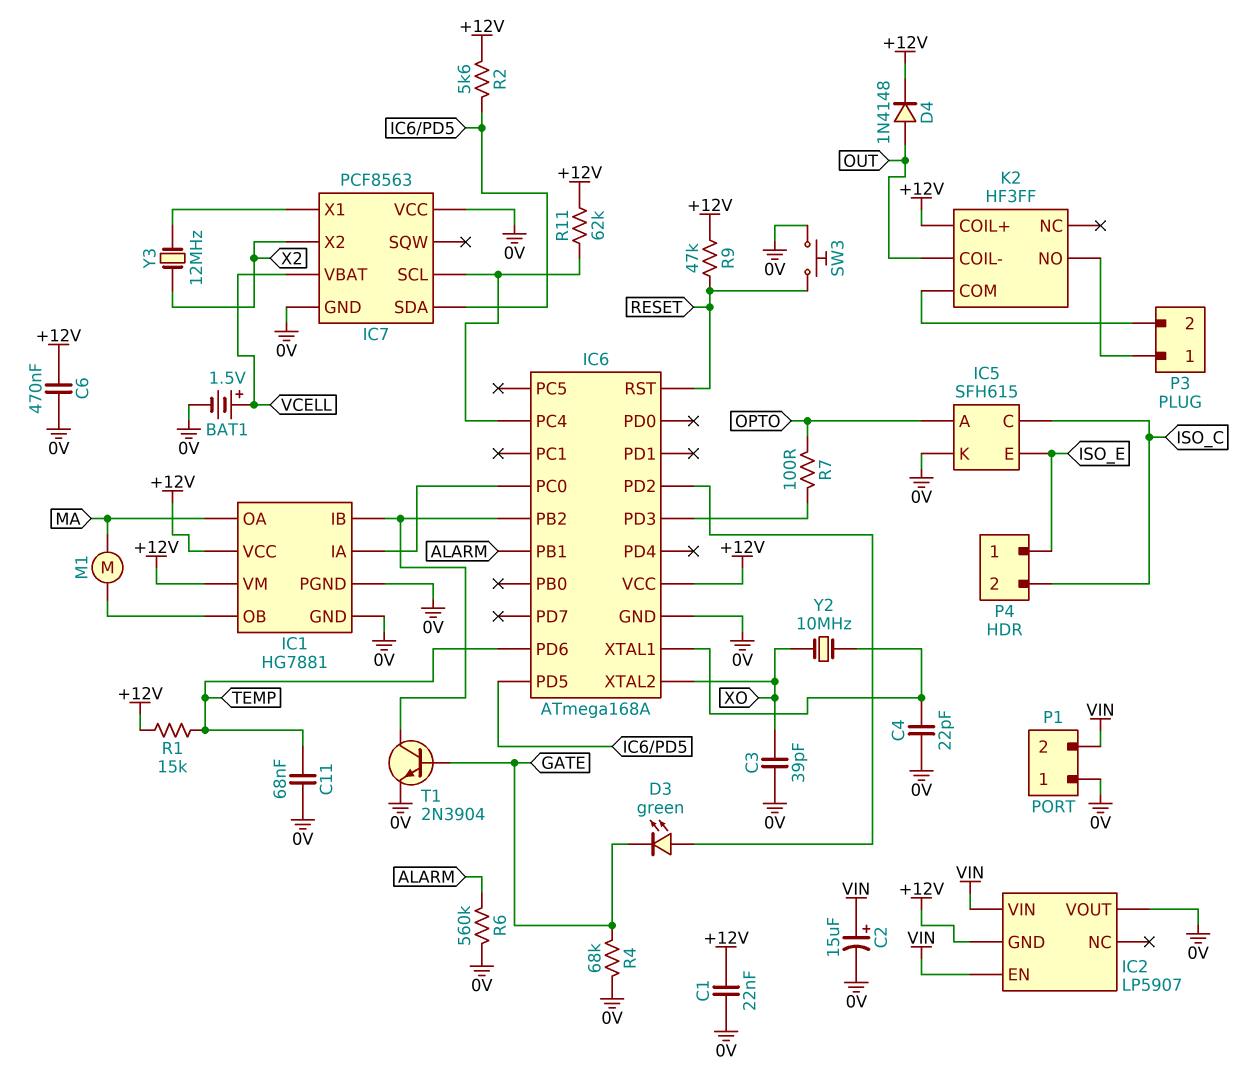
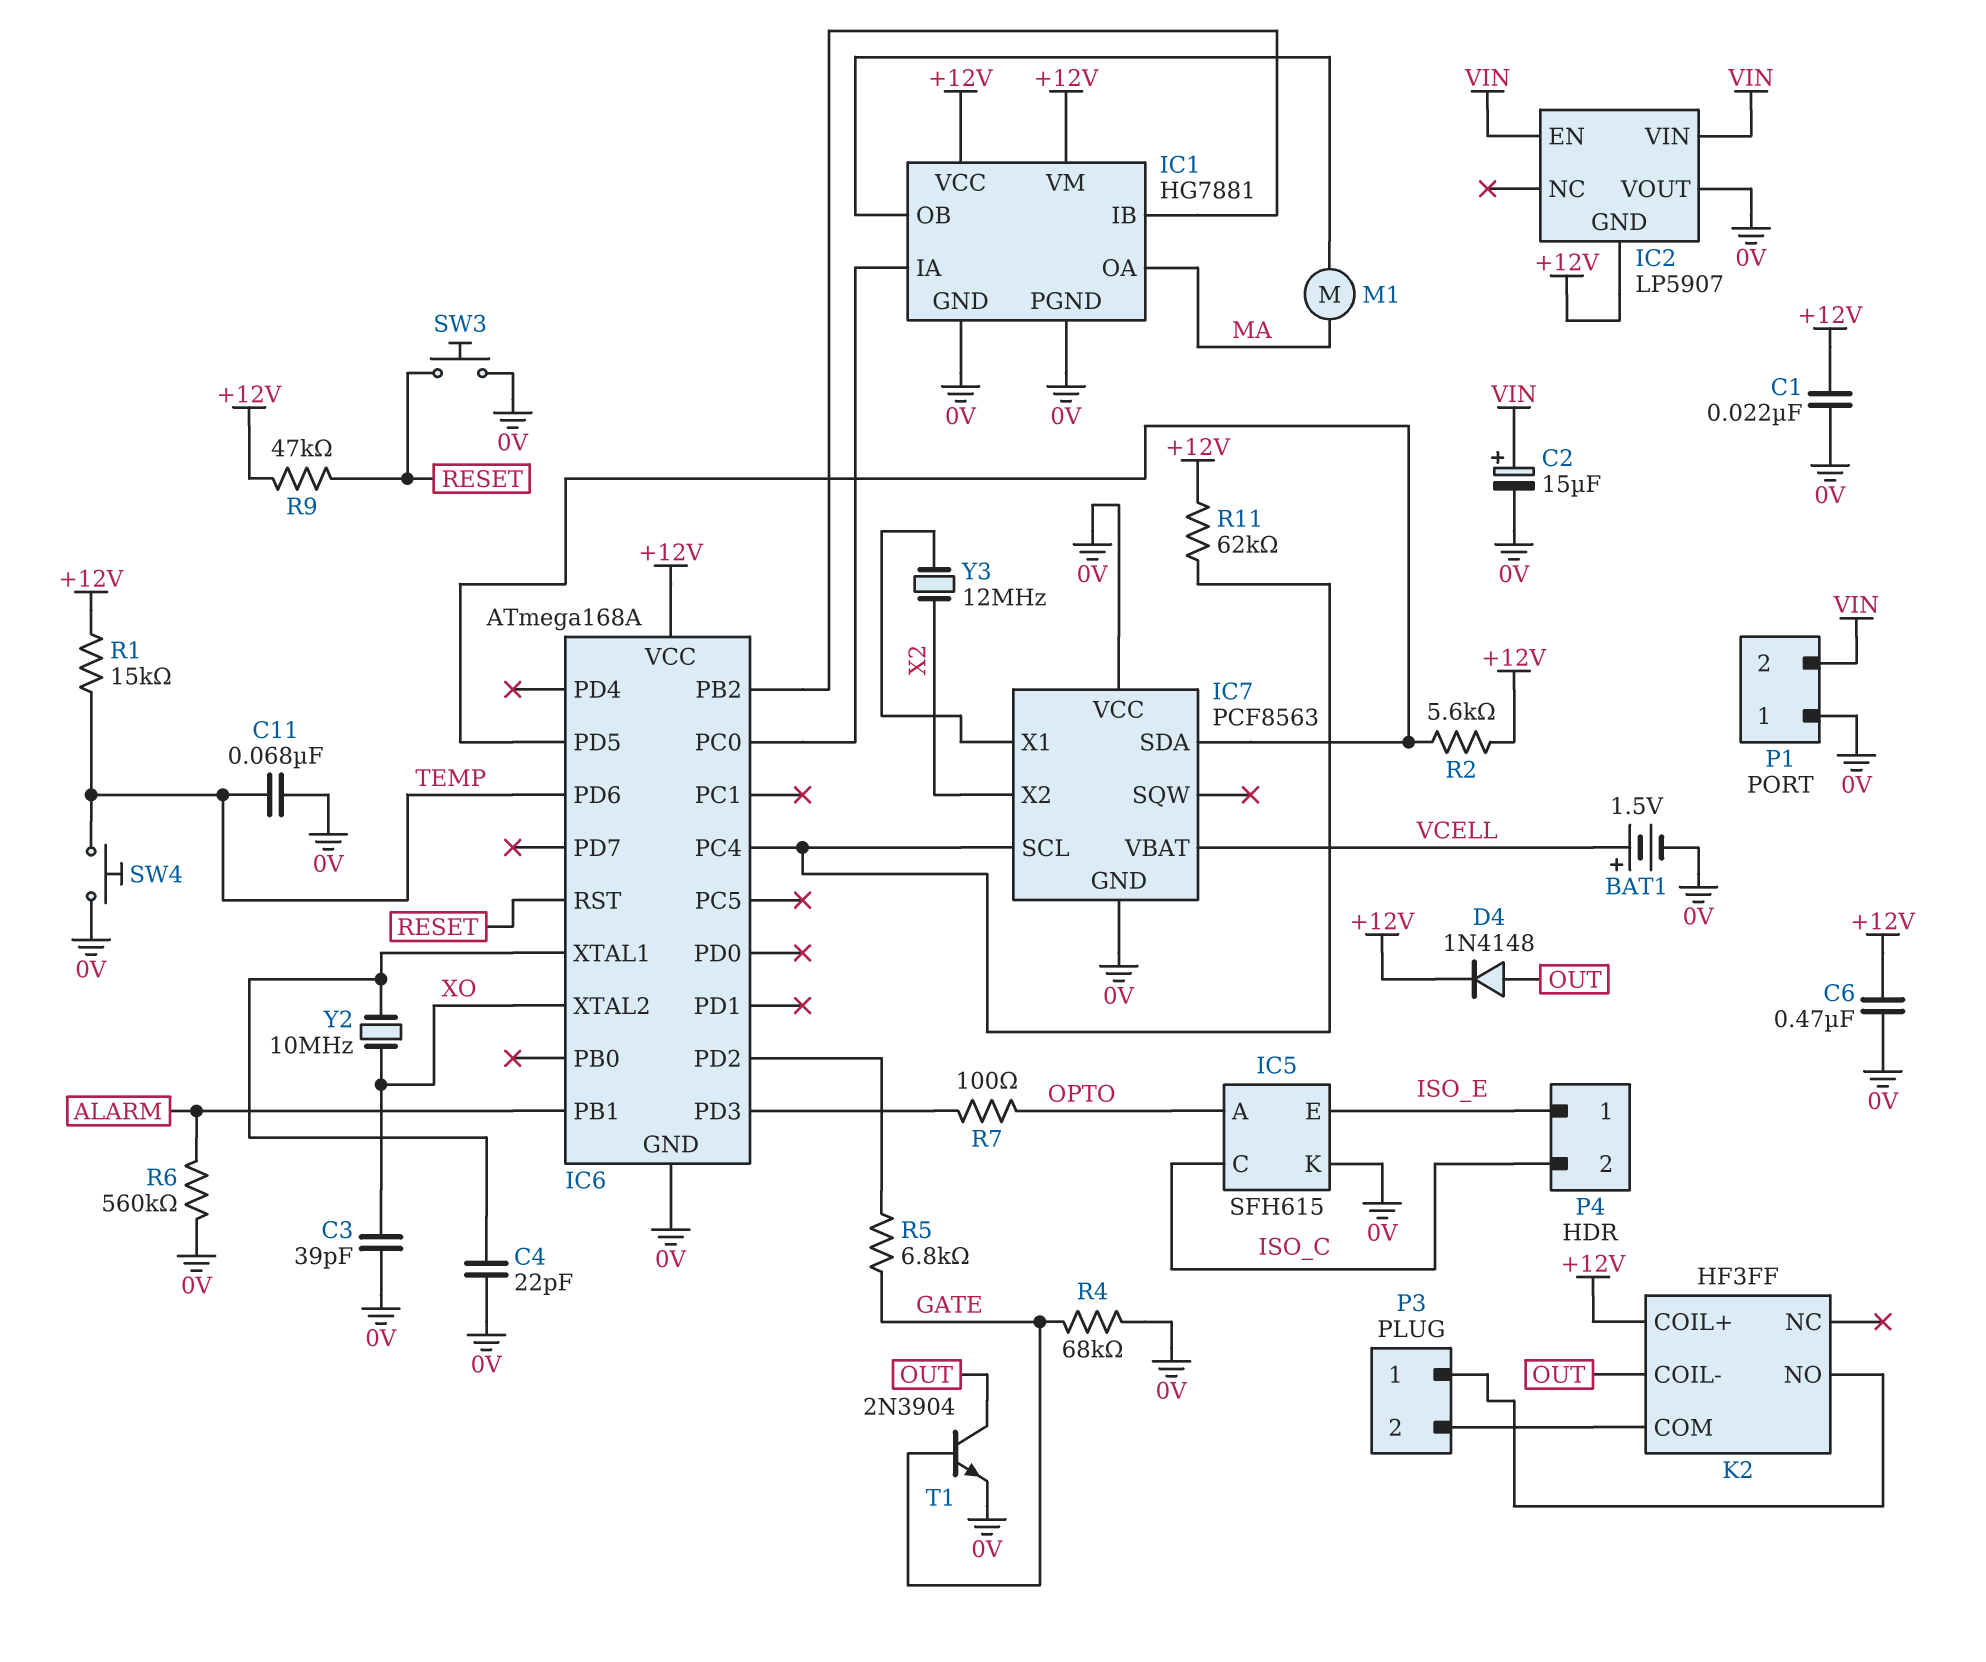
D3: LED green (A IC6/PD2, K GATE) -> none
R5: none -> 6.8k (GATE, IC6/PD2)
SW4: none -> button (0V, TEMP)
T1: NPN 2N3904 (B GATE, C IC1/IB, E 0V) -> NPN 2N3904 (B GATE, C OUT, E 0V)

